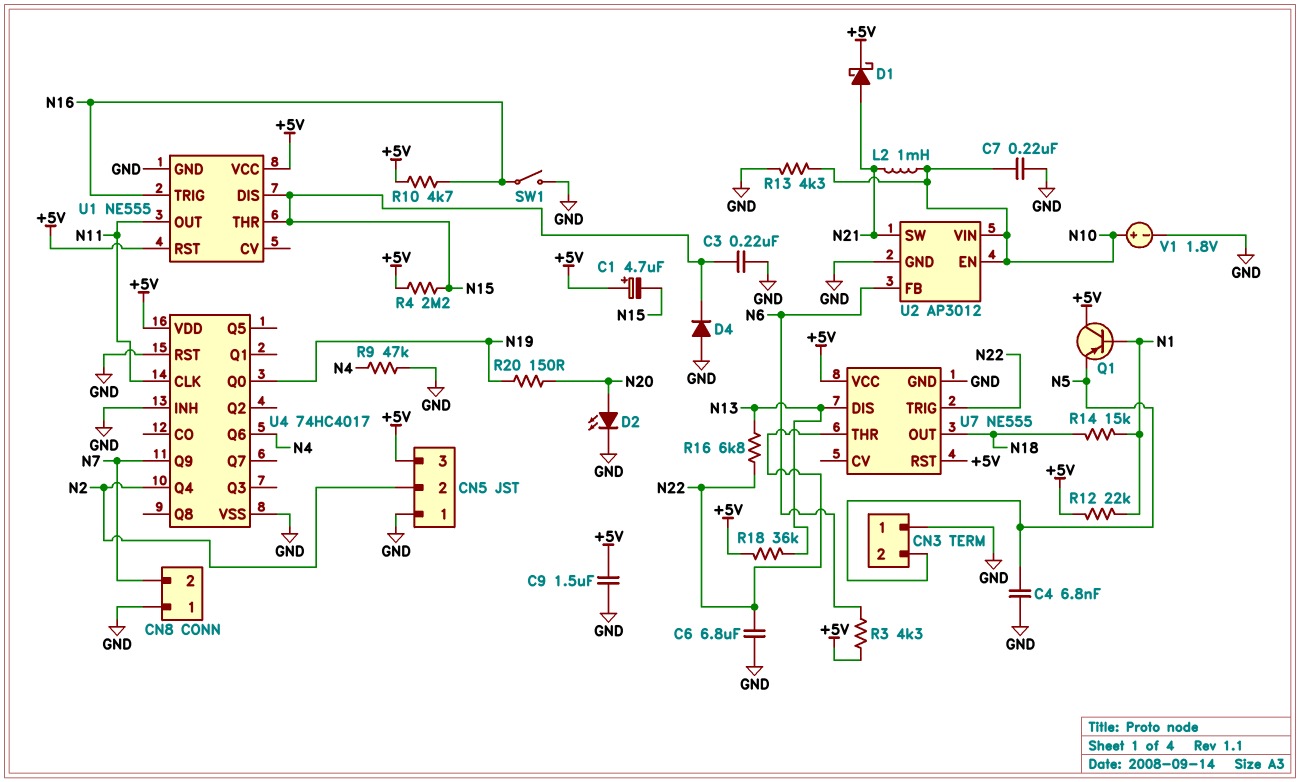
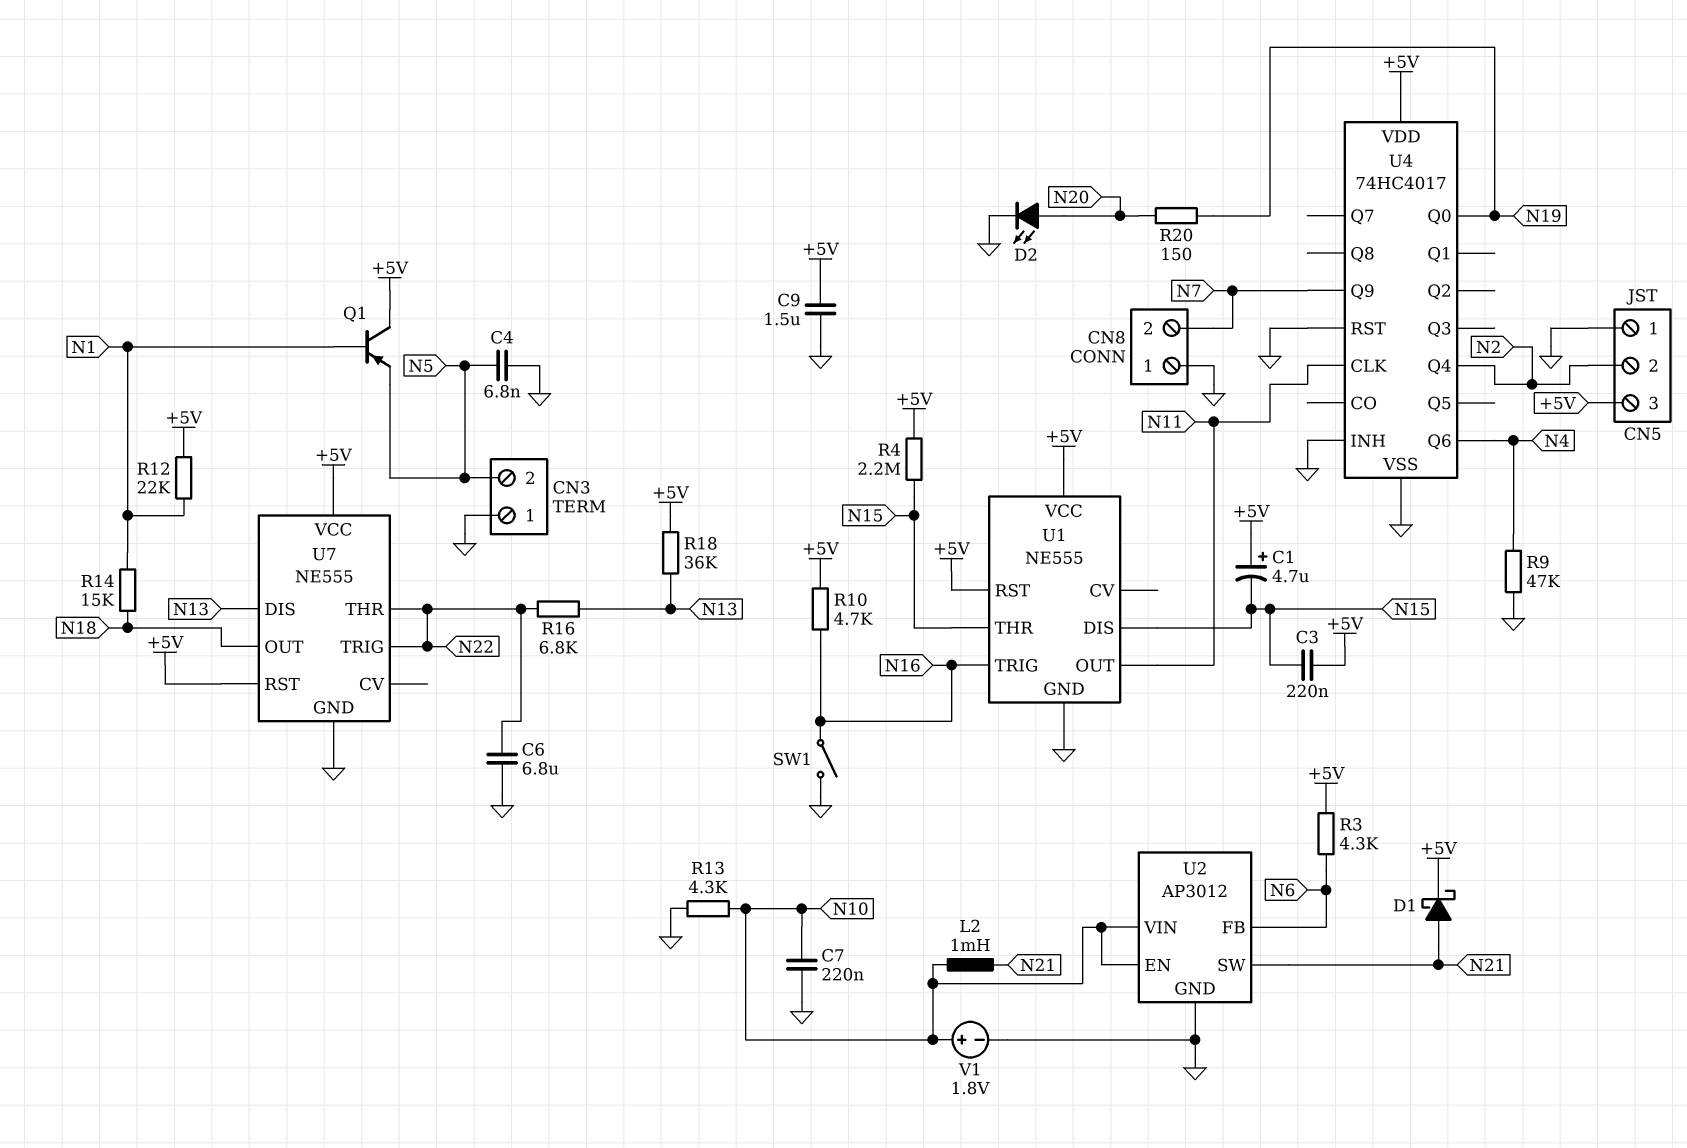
C3: 220nF (GND, N15) -> 220nF (+5V, N15)
D4: diode (A GND, K N15) -> none

